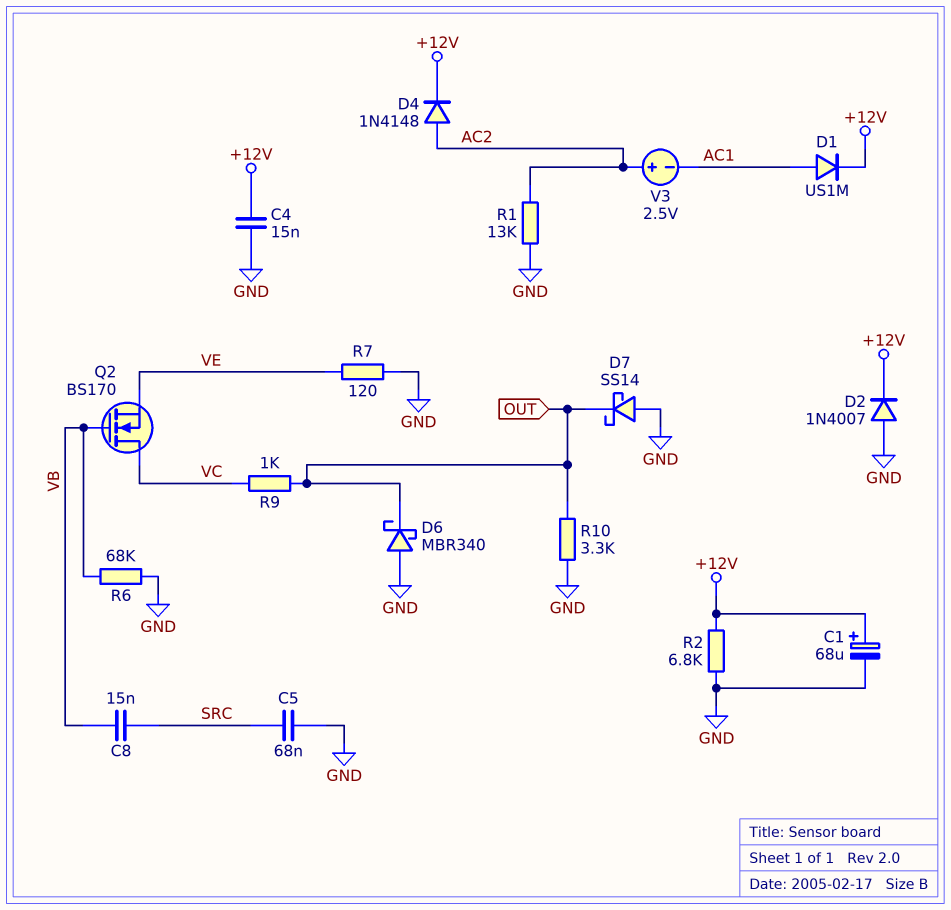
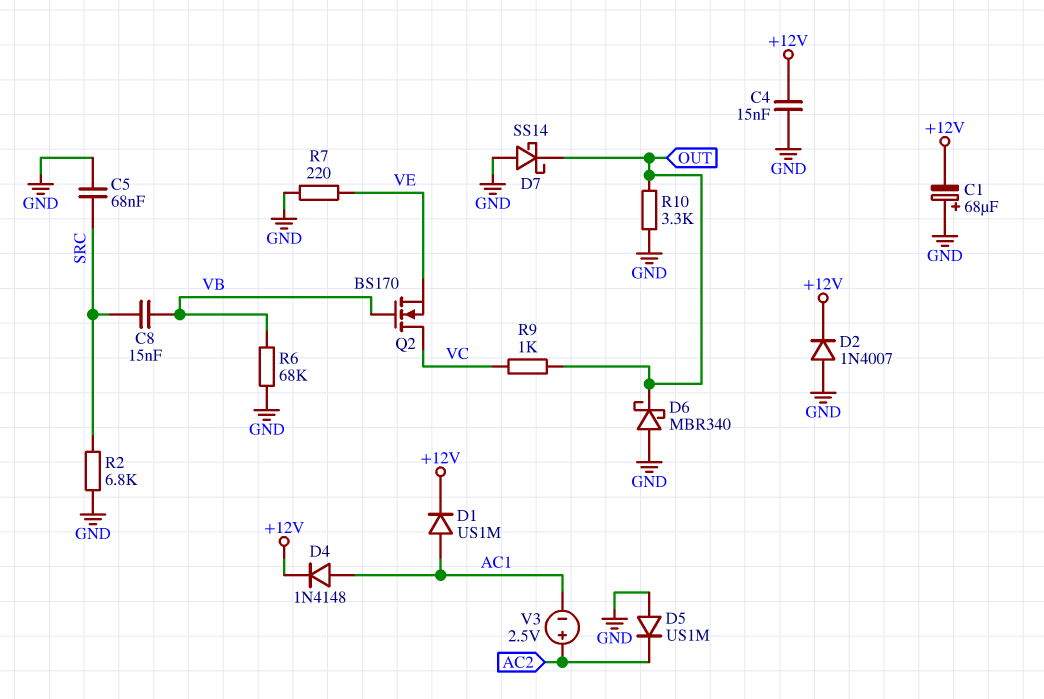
C1: 68uF (plus +12V, minus GND) -> 68uF (plus GND, minus +12V)
D4: diode 1N4148 (A AC2, K +12V) -> diode 1N4148 (A AC1, K +12V)
D5: none -> diode US1M (A GND, K AC2)
R1: 13k (AC2, GND) -> none
R2: 6.8k (+12V, GND) -> 6.8k (GND, SRC)
R7: 120 (GND, VE) -> 220 (GND, VE)

